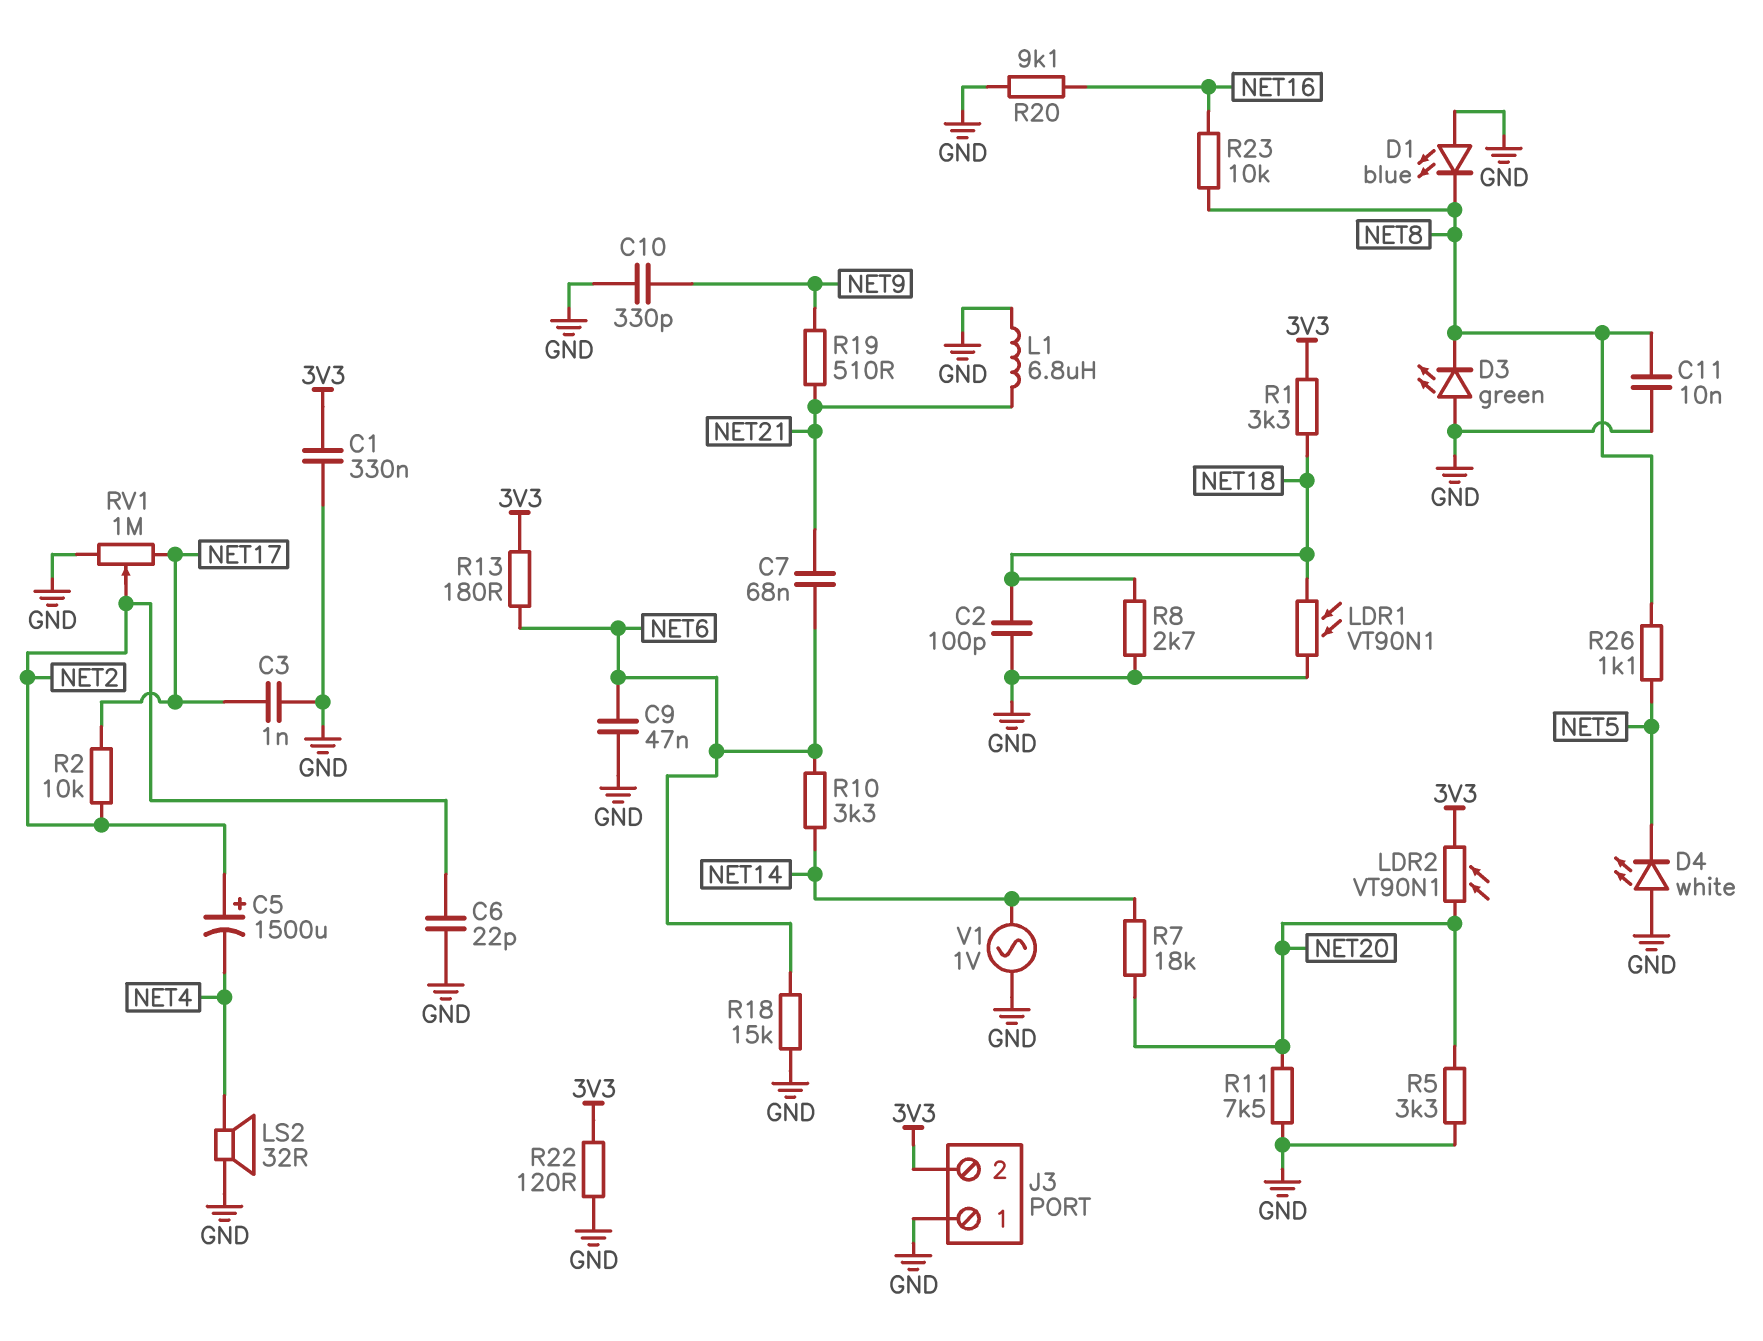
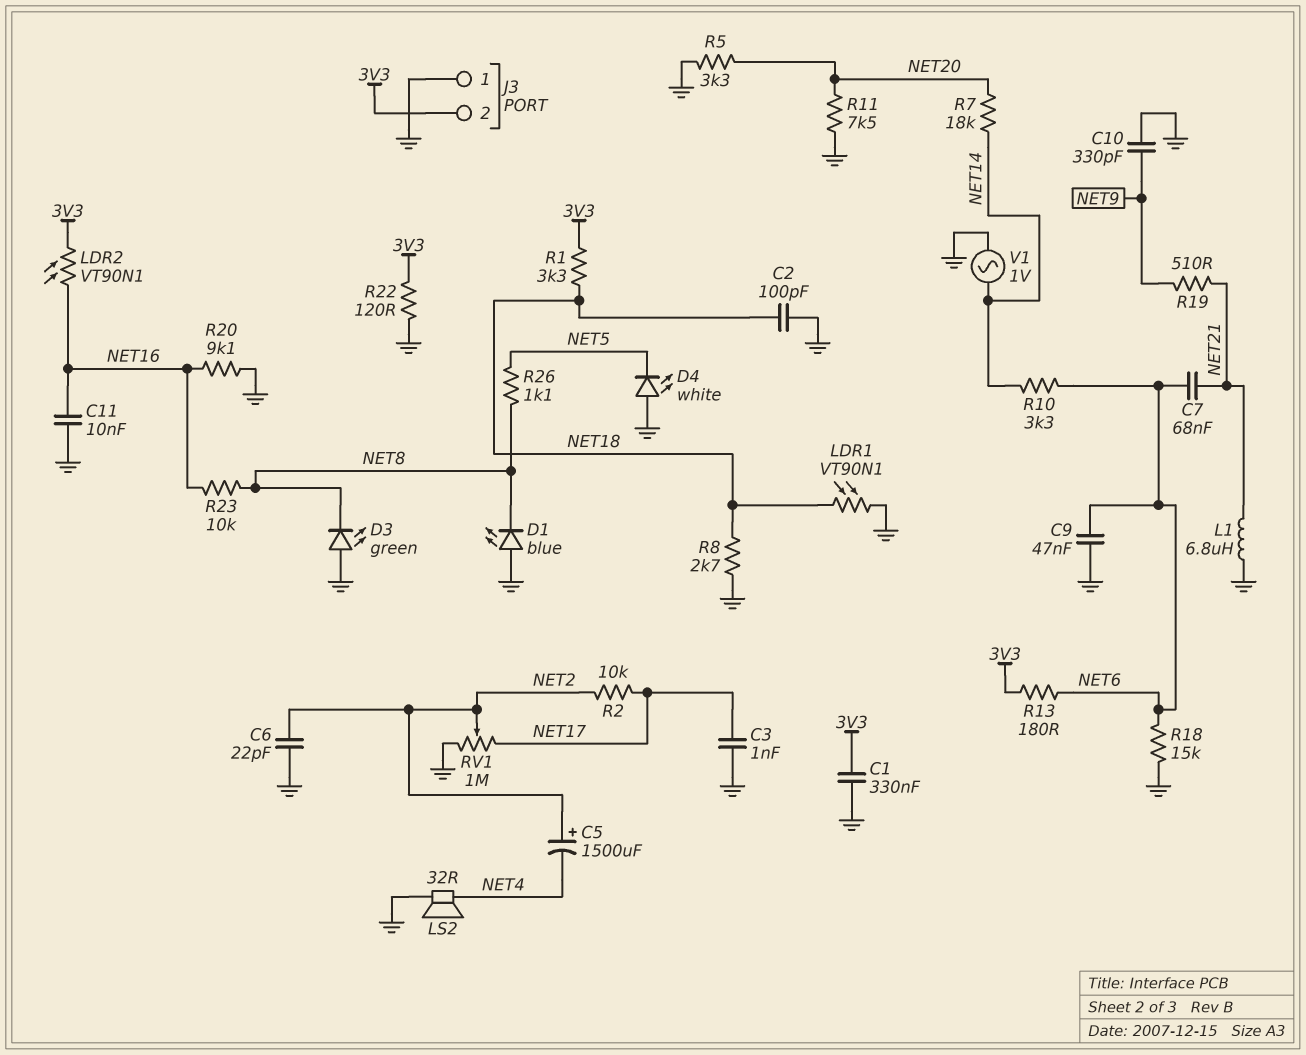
C11: 10nF (GND, NET8) -> 10nF (GND, NET16)
LDR2: VT90N1 (3V3, NET20) -> VT90N1 (3V3, NET16)

